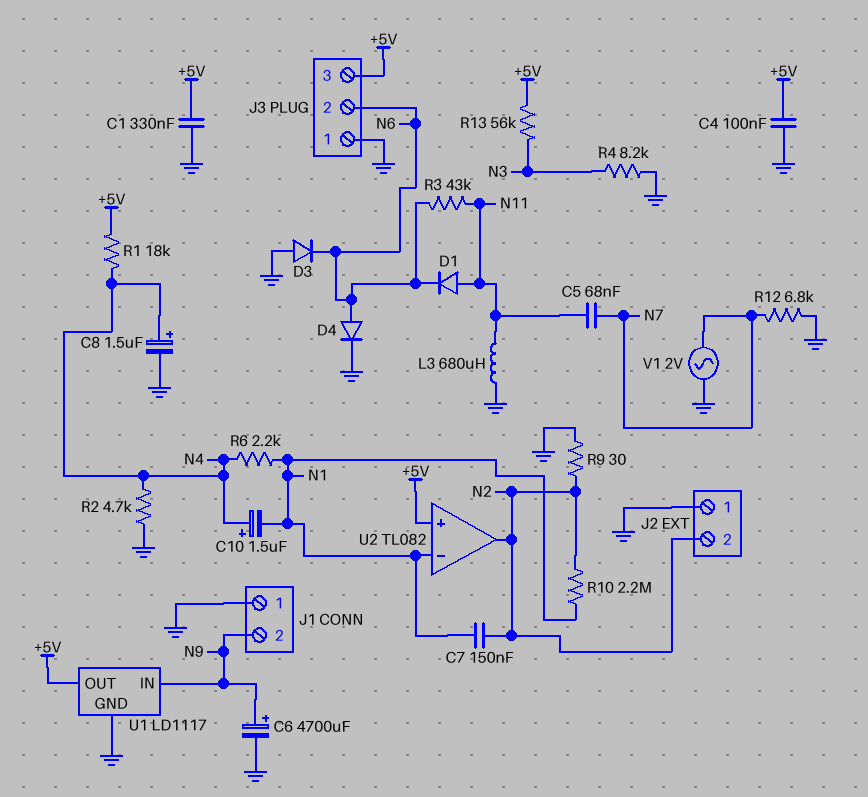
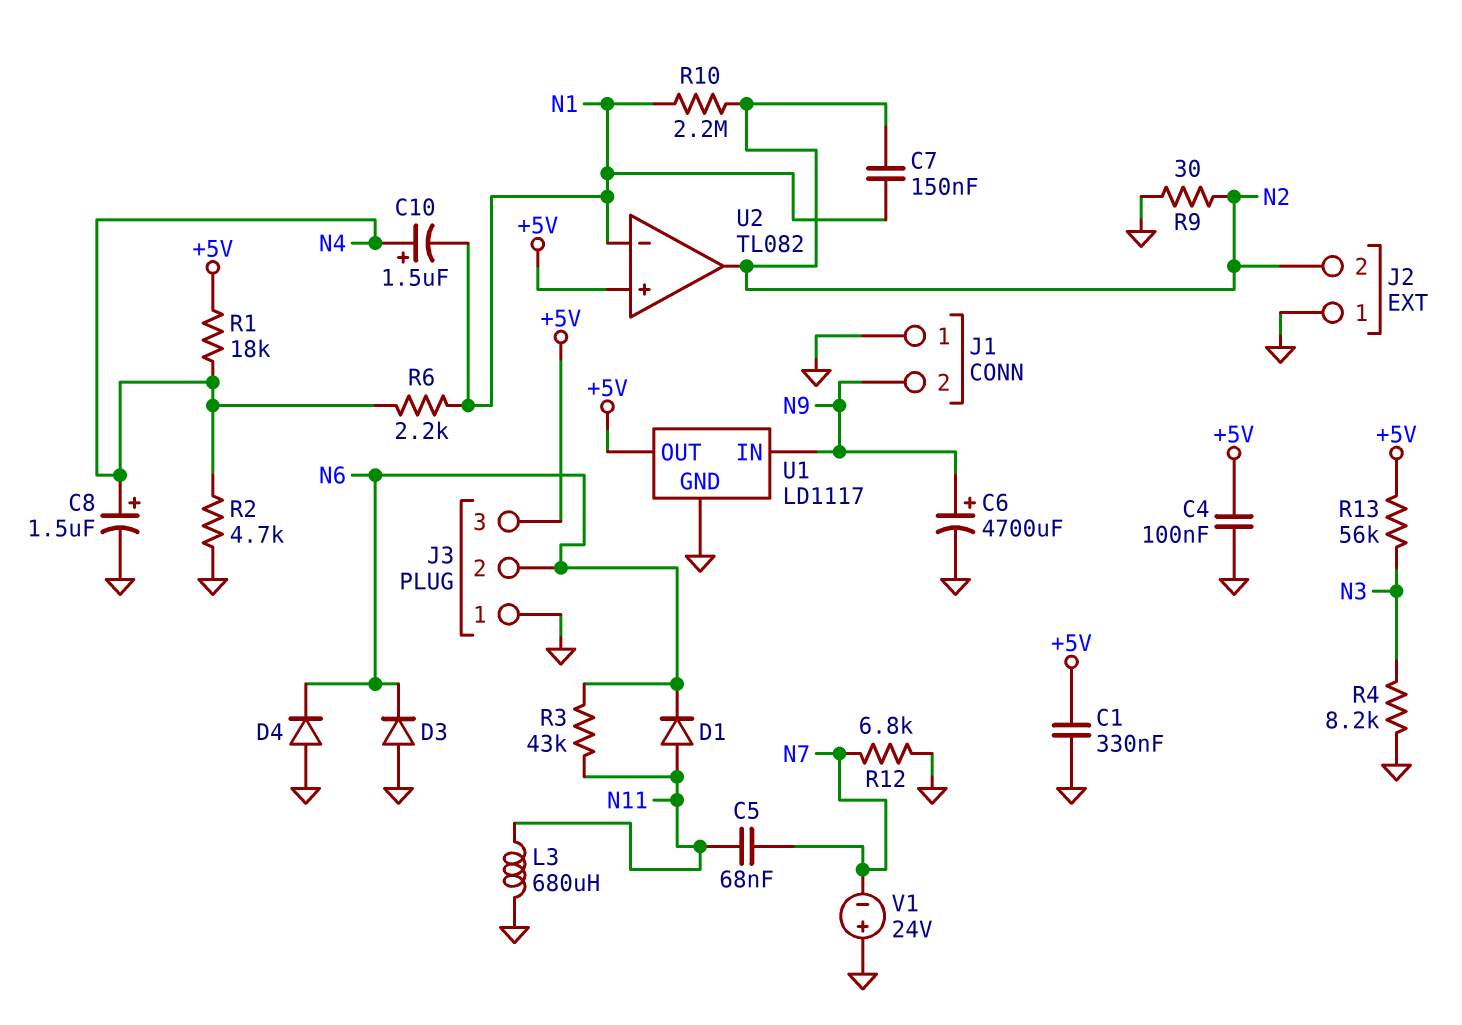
D4: diode (A N6, K GND) -> diode (A GND, K N6)
V1: AC 2V (GND, N7) -> 24V (plus GND, minus N7)

